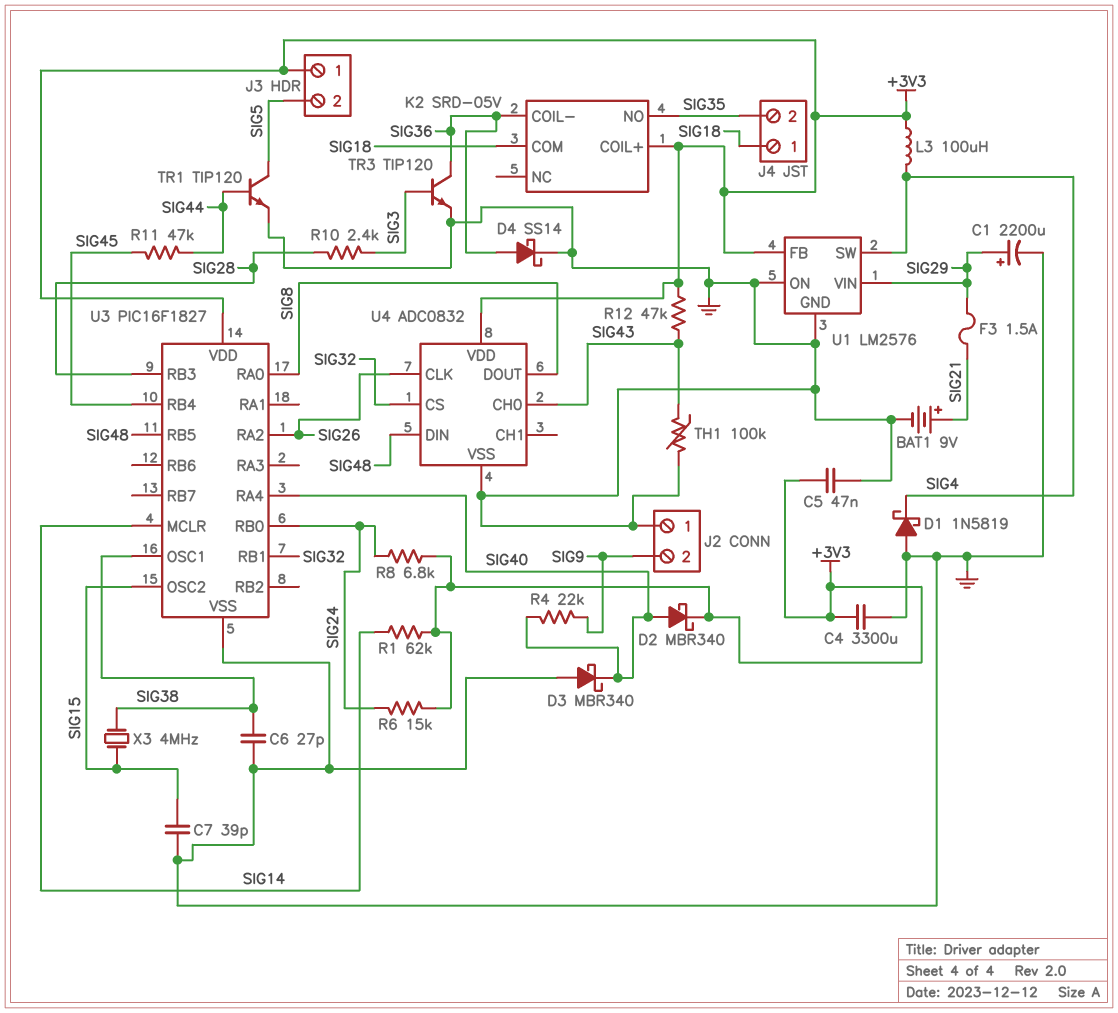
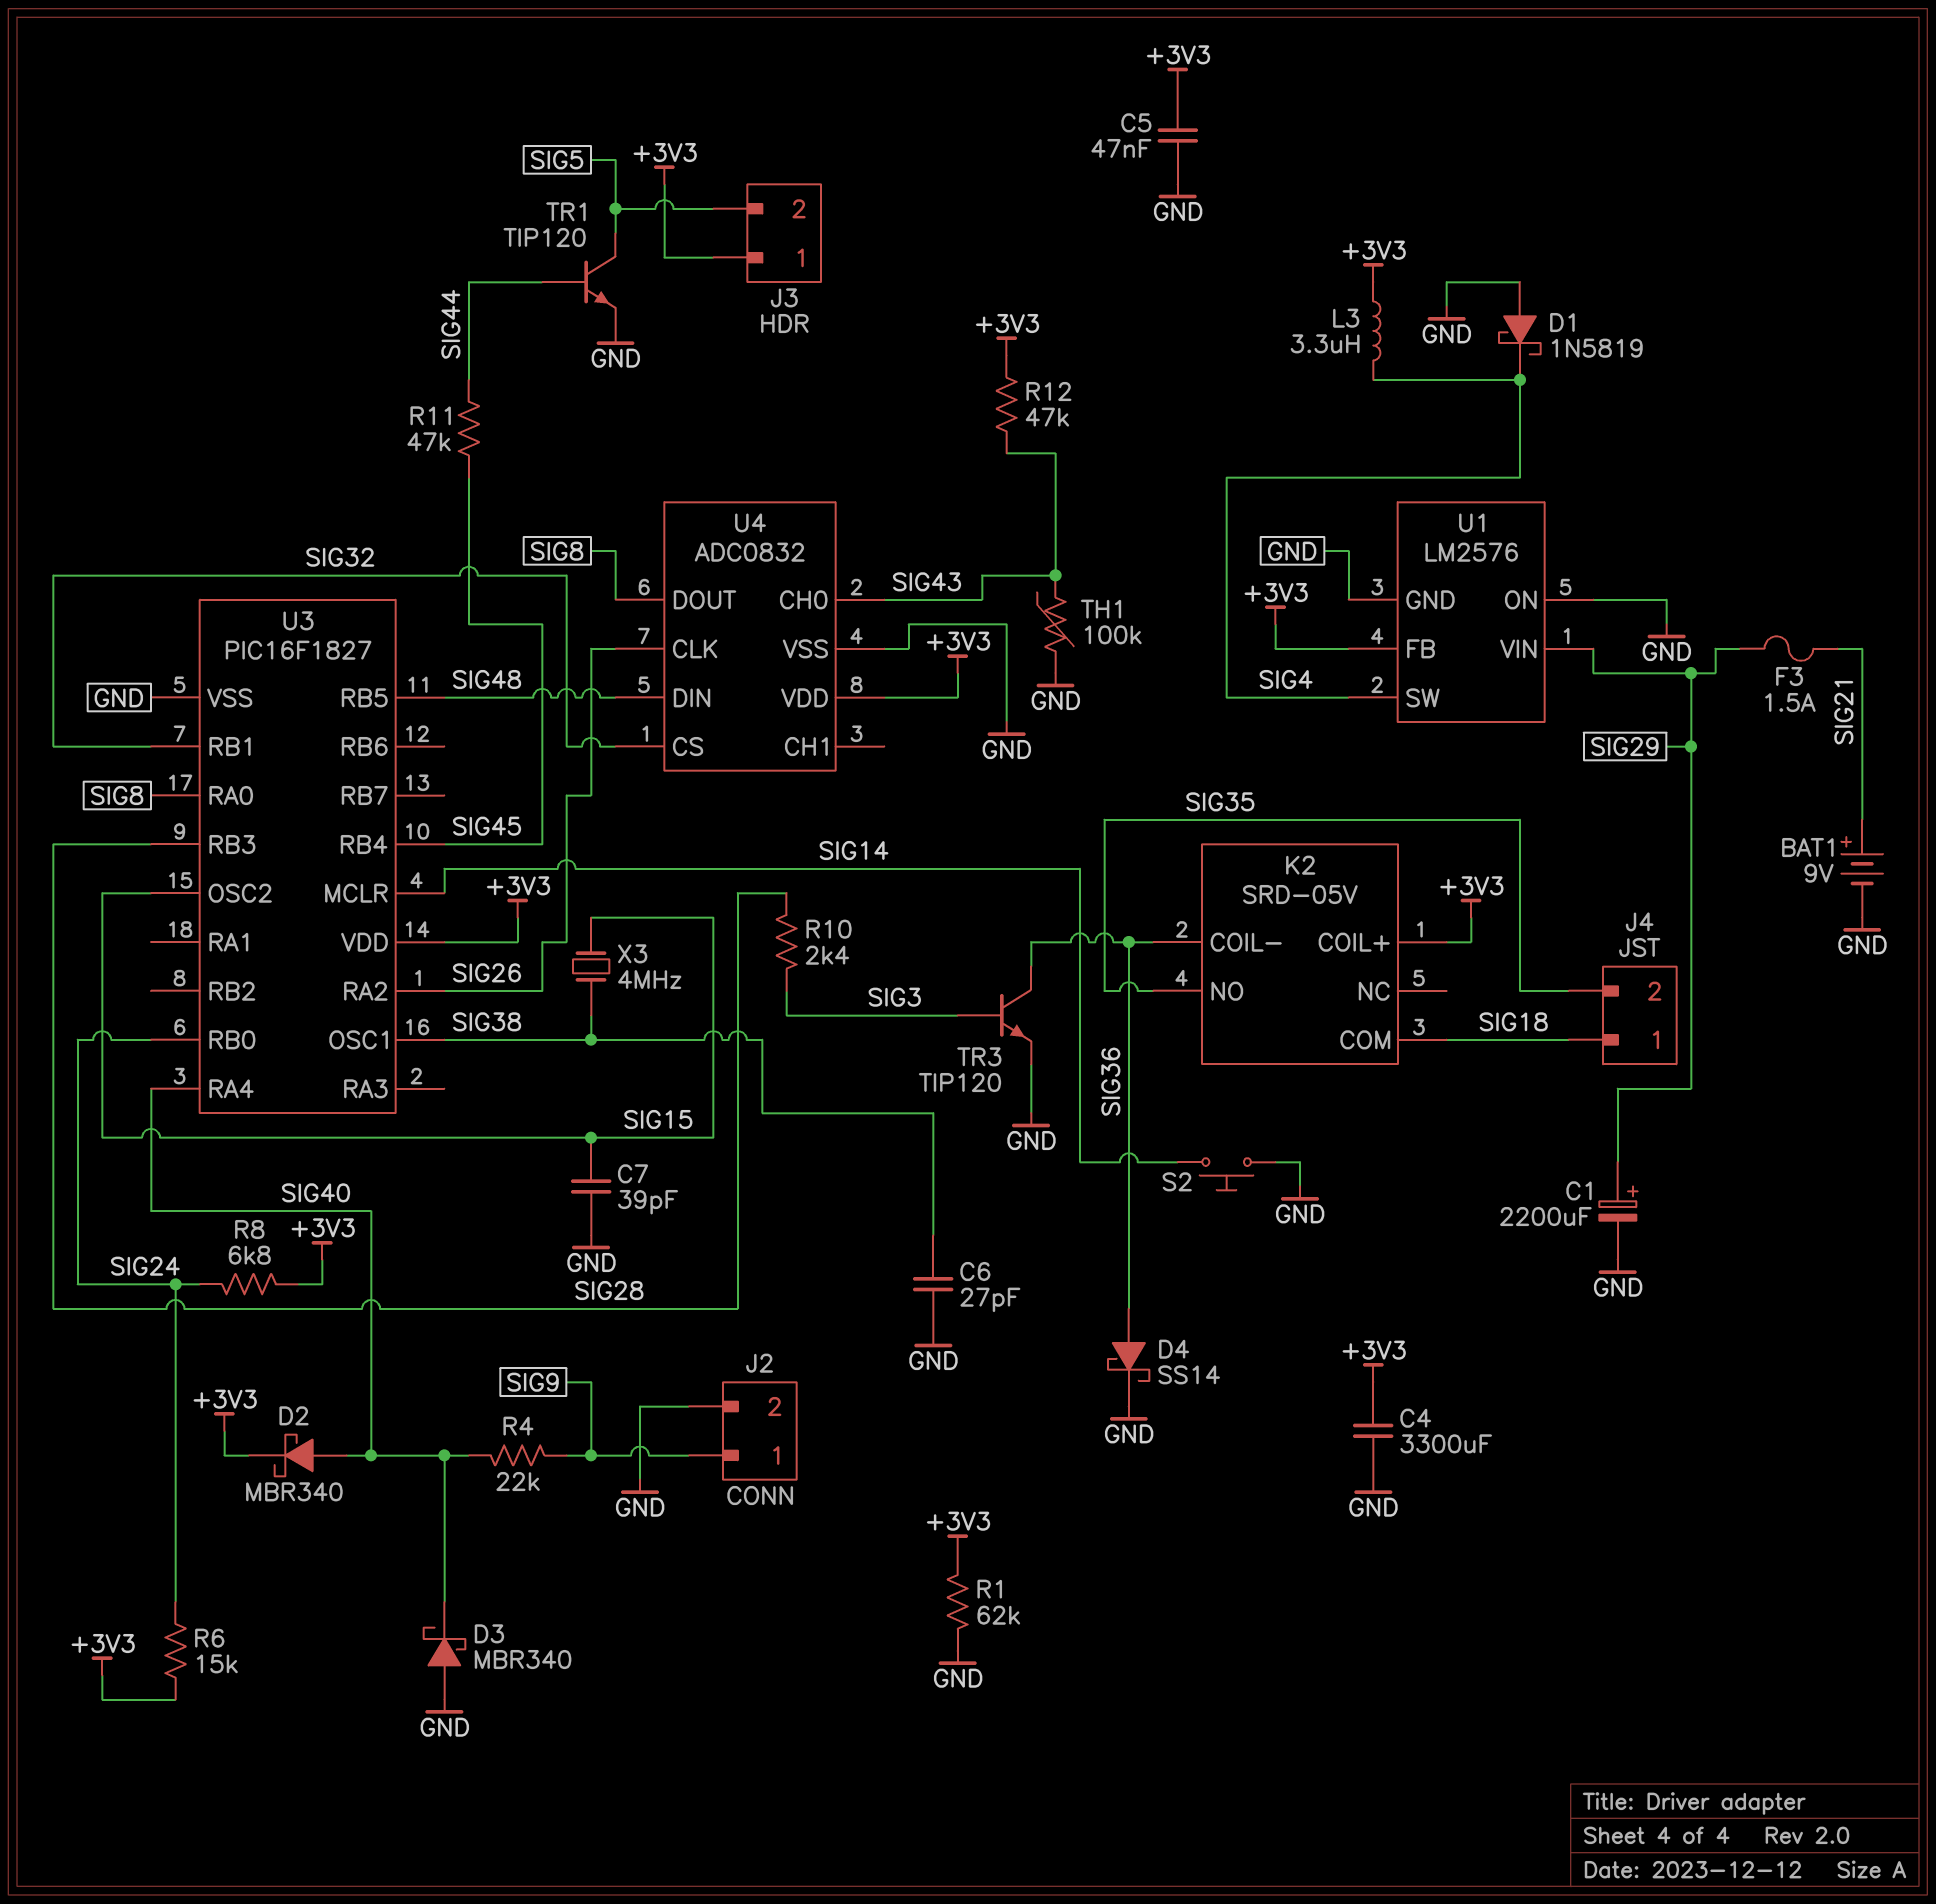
J2 pin 1: GND -> SIG9
J2 pin 2: SIG9 -> GND
L3: 100uH (+3V3, SIG4) -> 3.3uH (+3V3, SIG4)
R1: 62k (+3V3, SIG14) -> 62k (+3V3, GND)
S2: none -> button (GND, SIG14)

